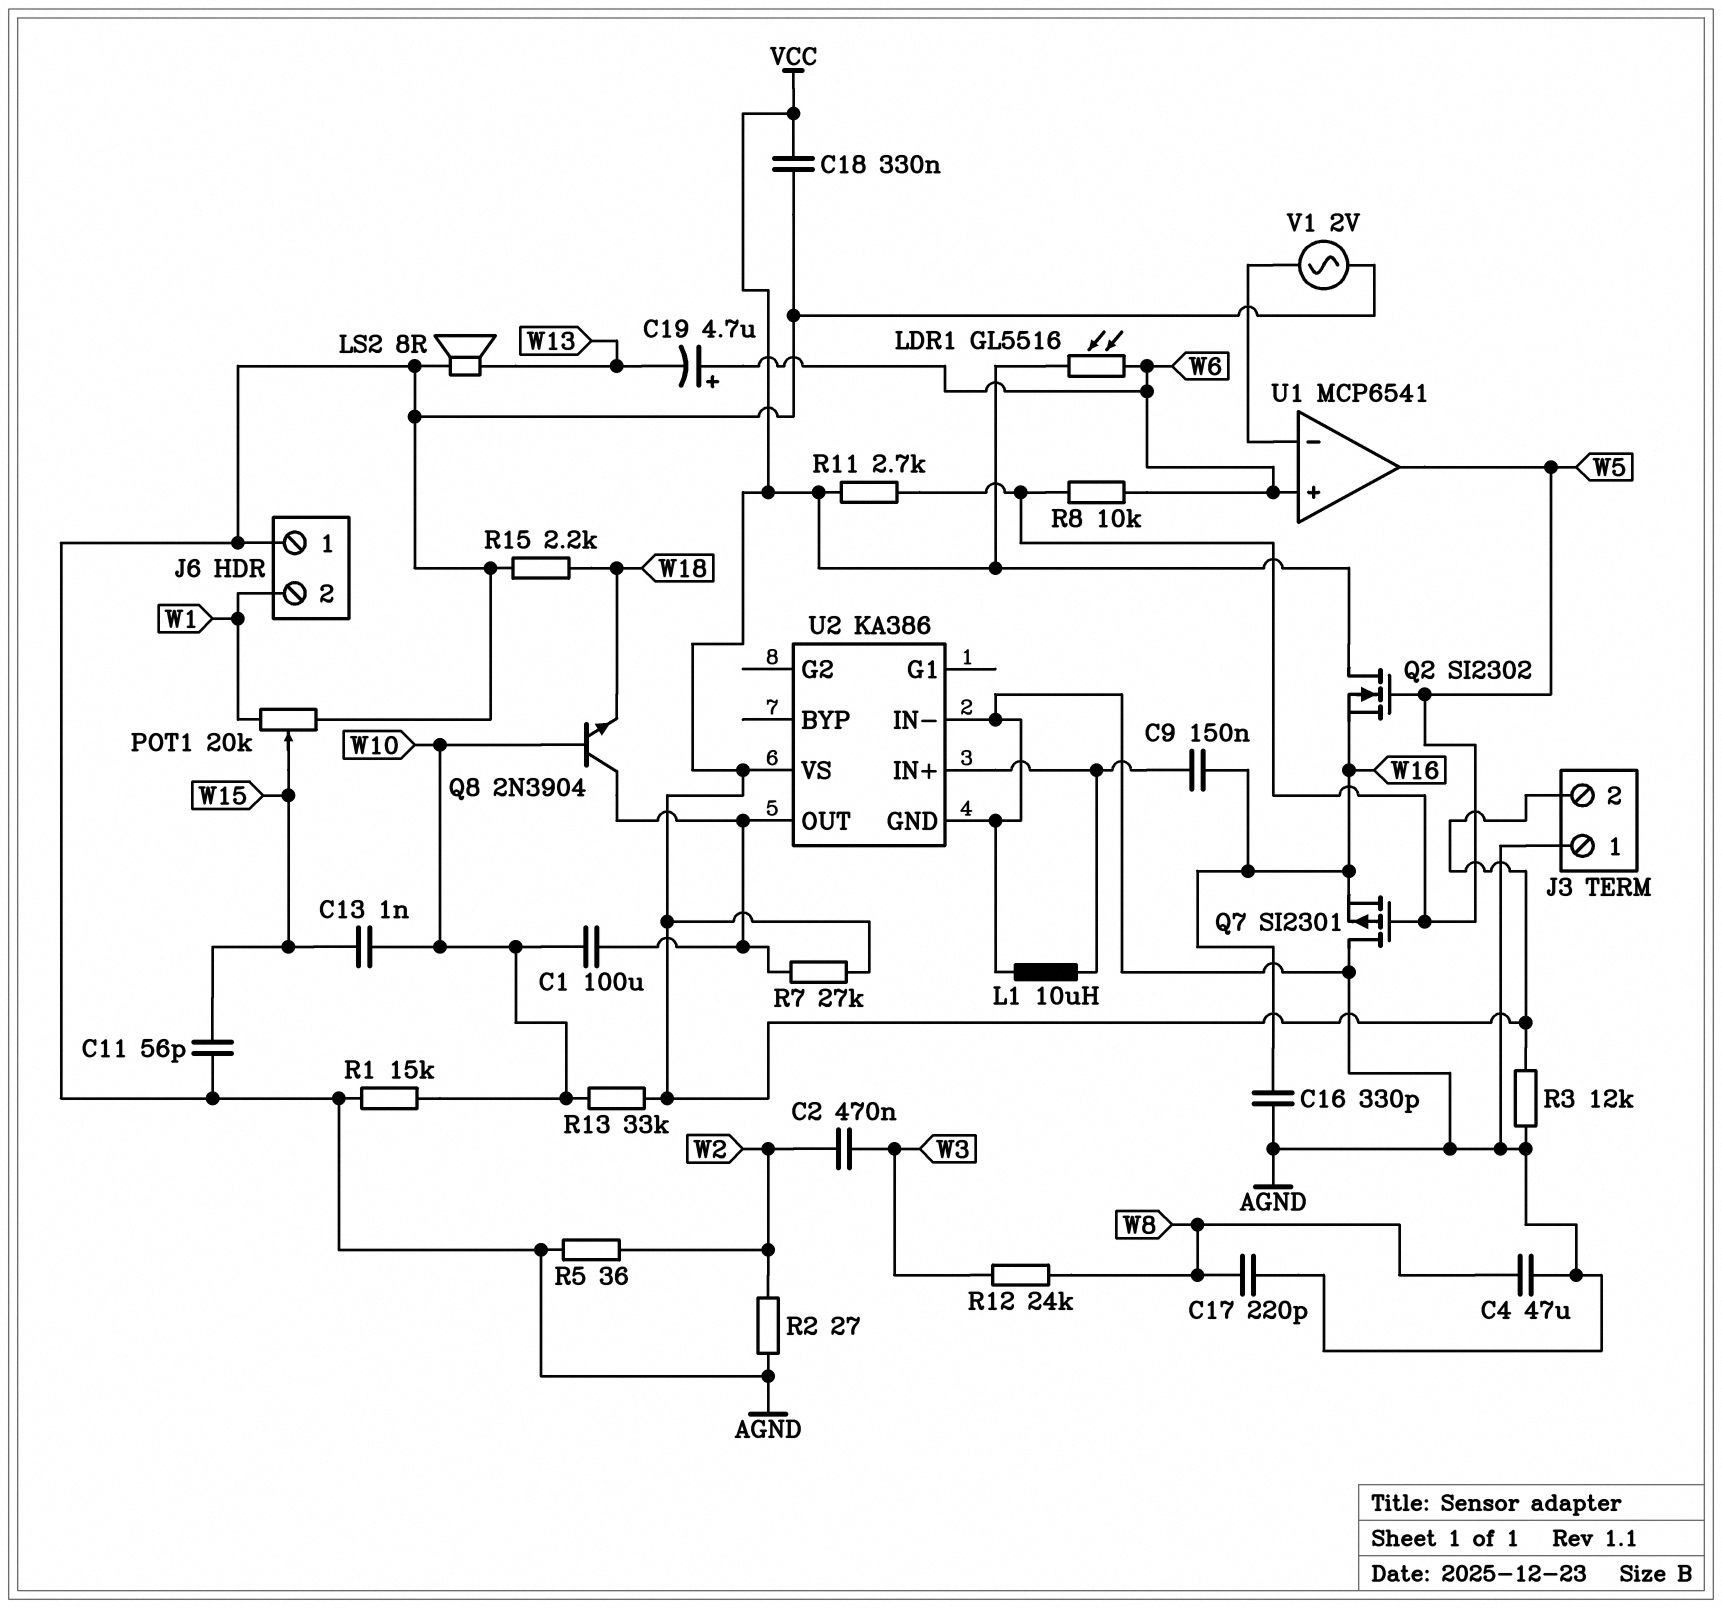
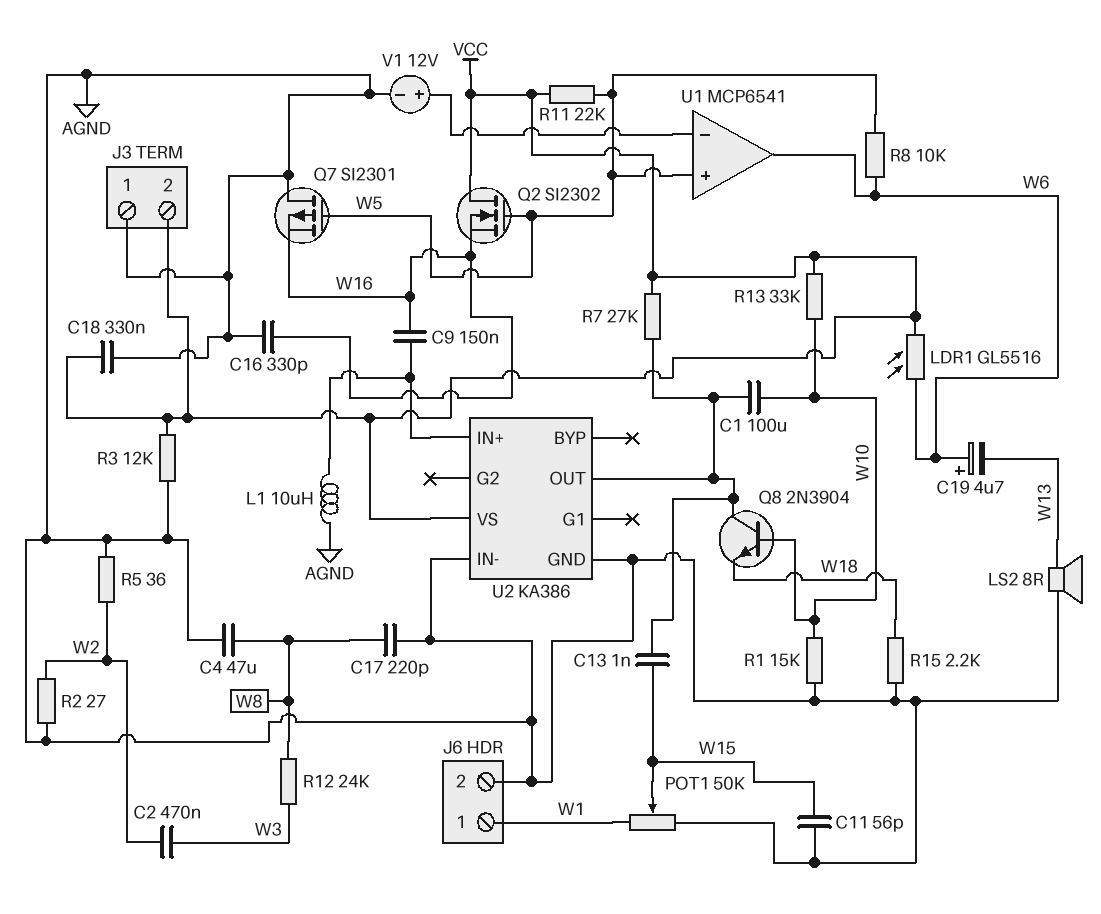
C13: 1nF (W10, W15) -> 1nF (U2/OUT, W15)
J6 pin 1: AGND -> W1
J6 pin 2: W1 -> AGND
POT1: 20k (AGND, W1, wiper W15) -> 50k (AGND, W1, wiper W15)
R11: 2.7k (VCC, W5) -> 22k (VCC, W5)
U1 pin in+: W6 -> W5
U1 pin out: W5 -> W6
V1: AC 2V (AGND, U1/in-) -> 12V (plus U1/in-, minus AGND)

